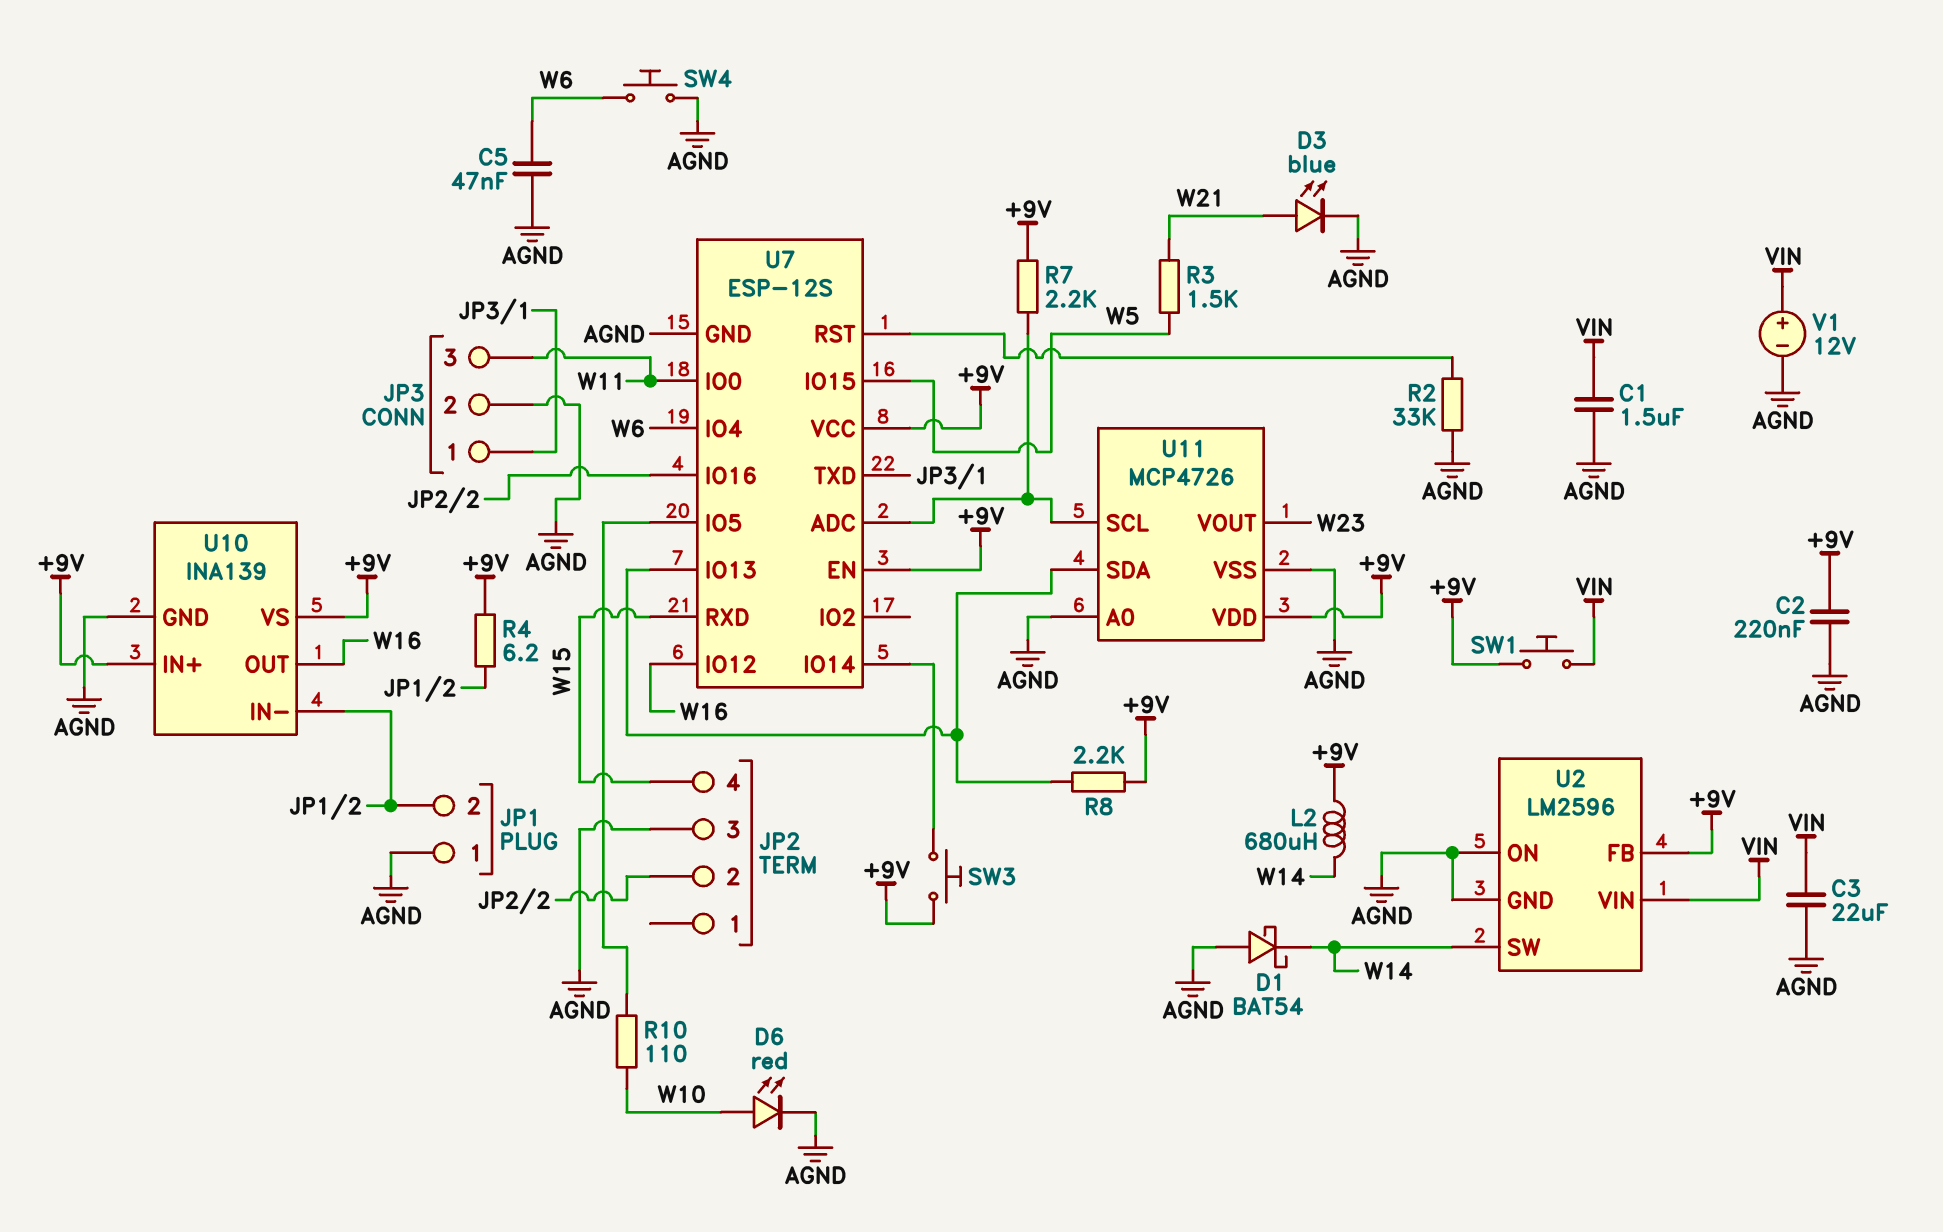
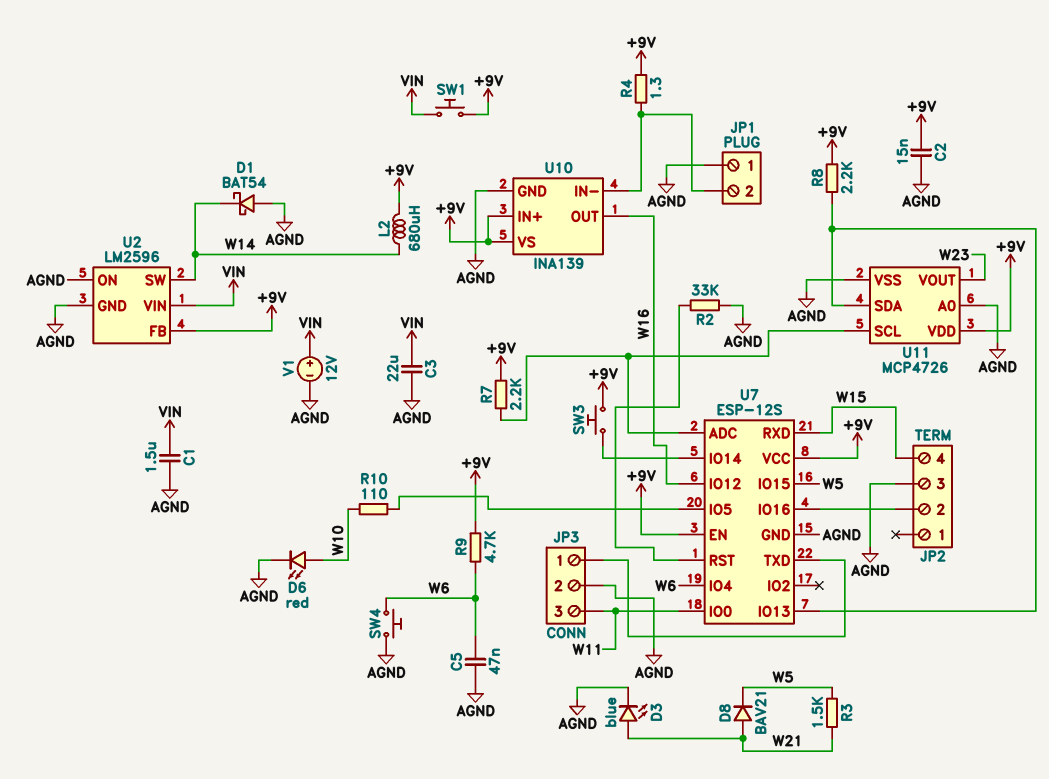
C2: 220nF (+9V, AGND) -> 15nF (+9V, AGND)
D8: none -> diode BAV21 (A W21, K W5)
R4: 6.2 (+9V, JP1/2) -> 1.3 (+9V, JP1/2)
R9: none -> 4.7k (+9V, W6)

